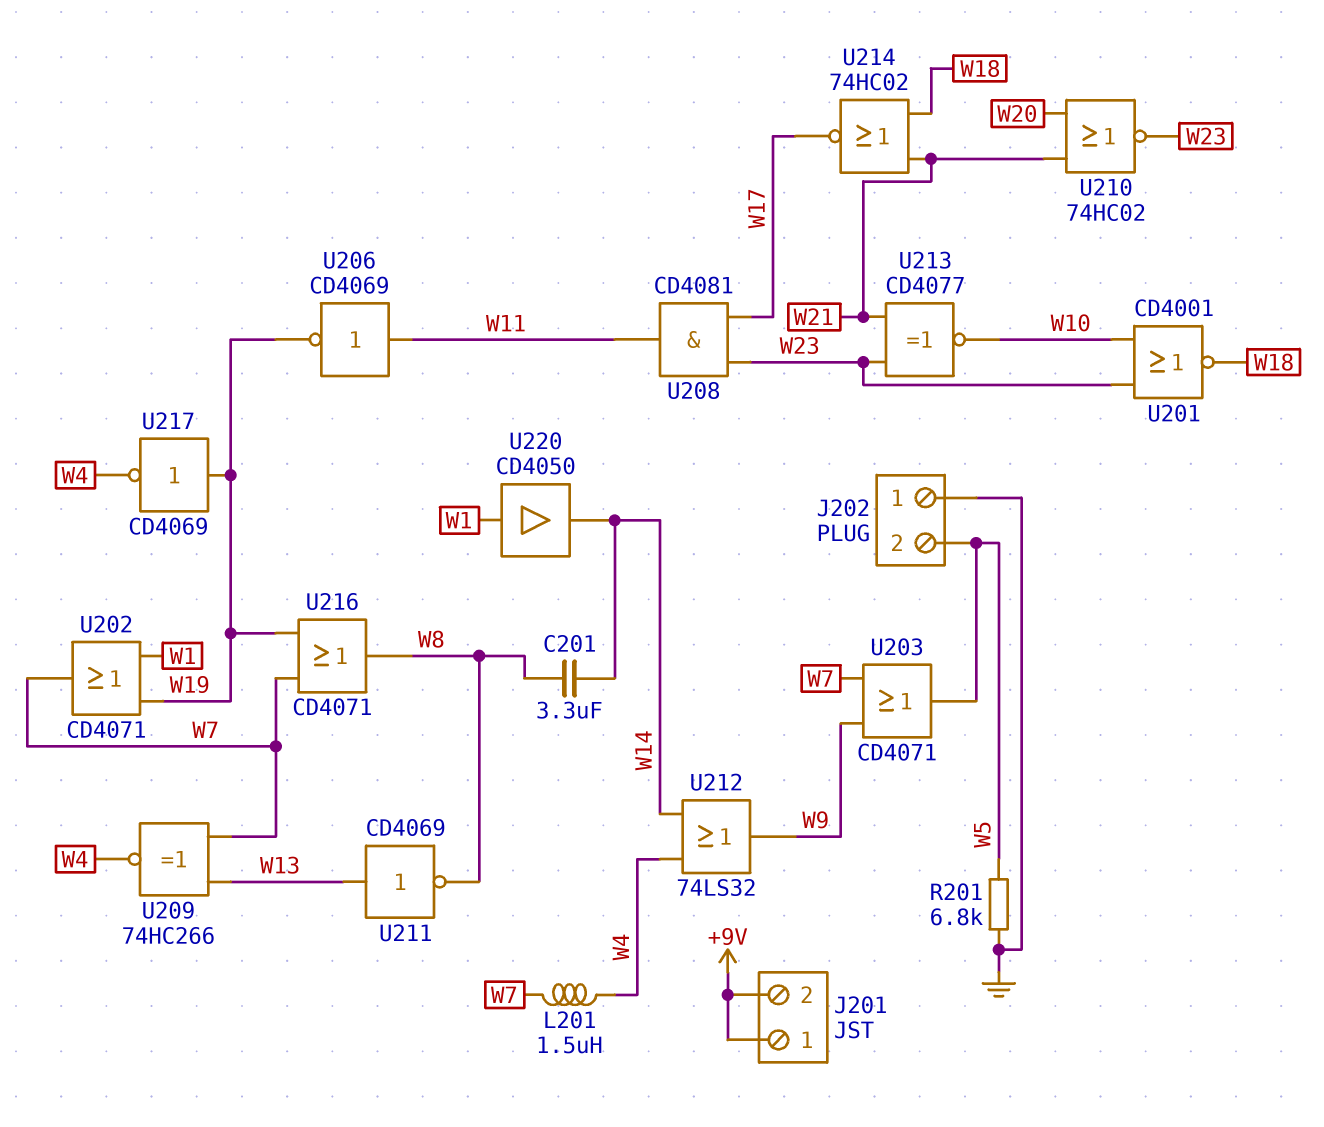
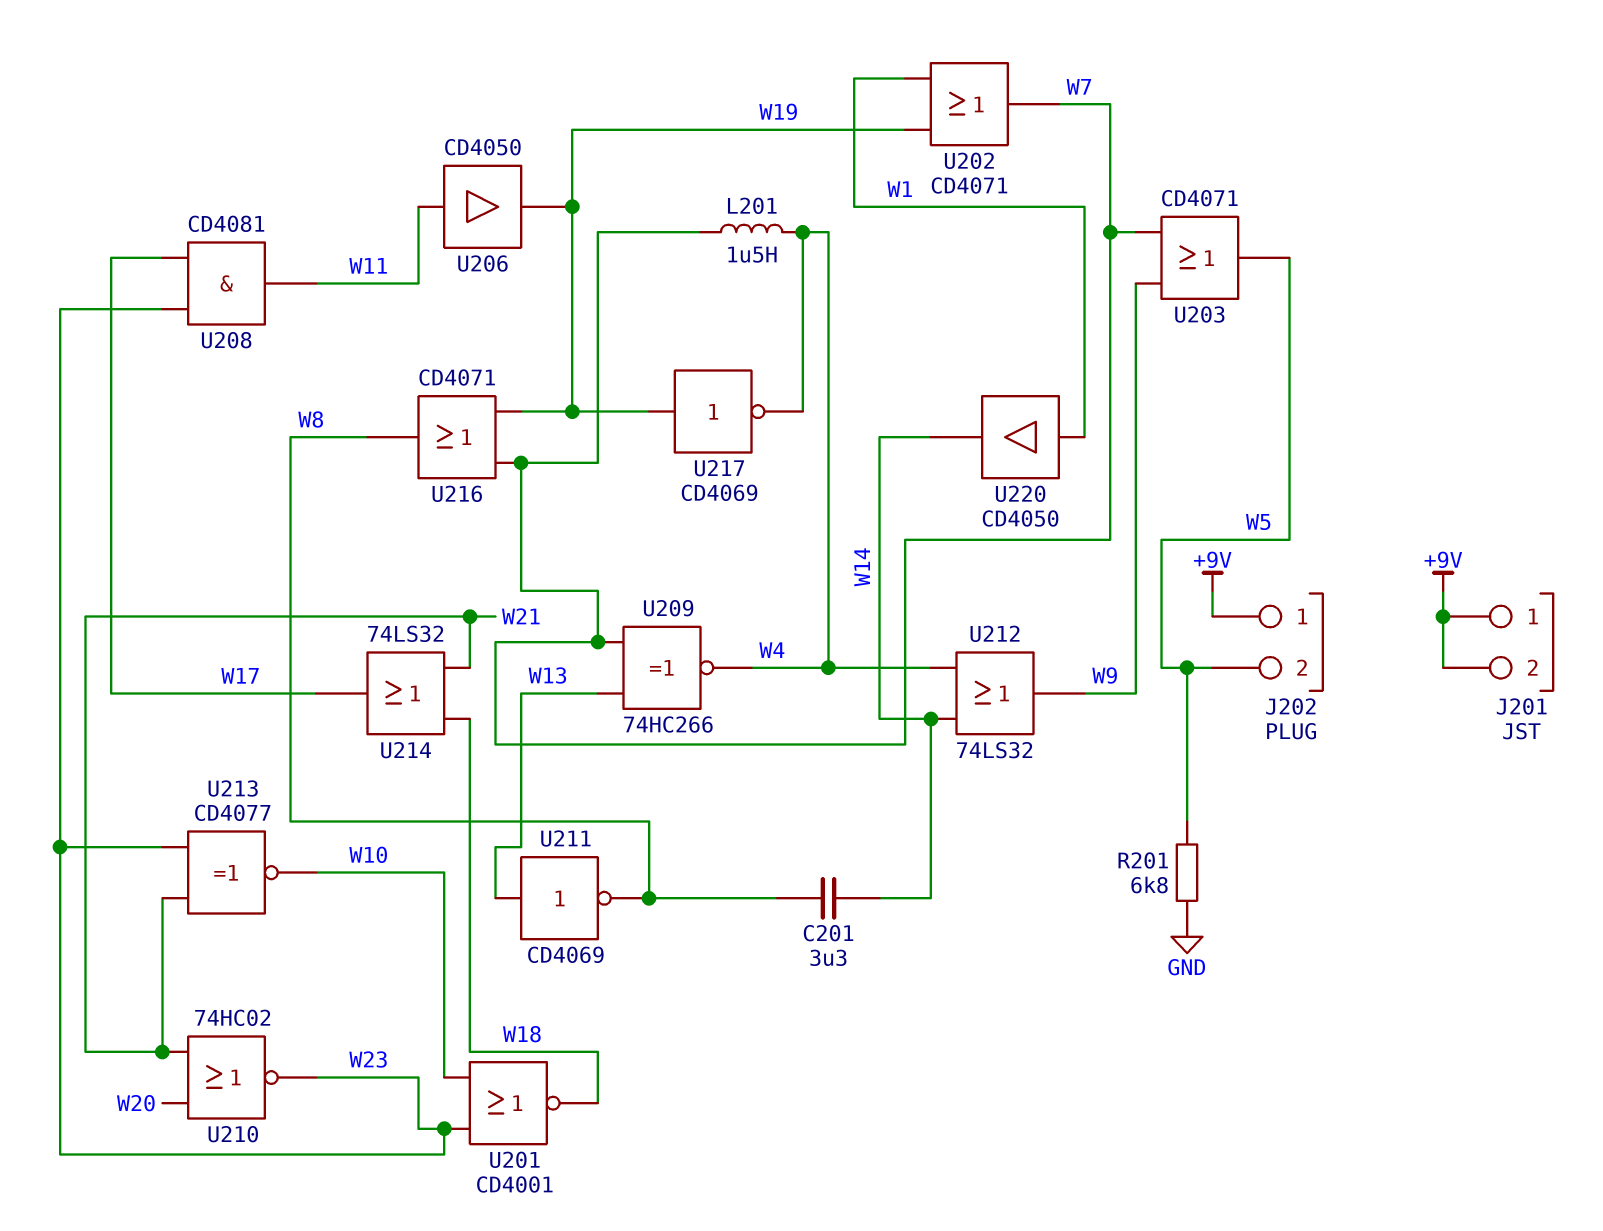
J202 pin 1: GND -> +9V
U206: NOT CD4069 (in W11, out W19) -> buffer CD4050 (in W11, out W19)
U214: NOR 74HC02 (in W18, in W21, out W17) -> OR 74LS32 (in W18, in W21, out W17)

